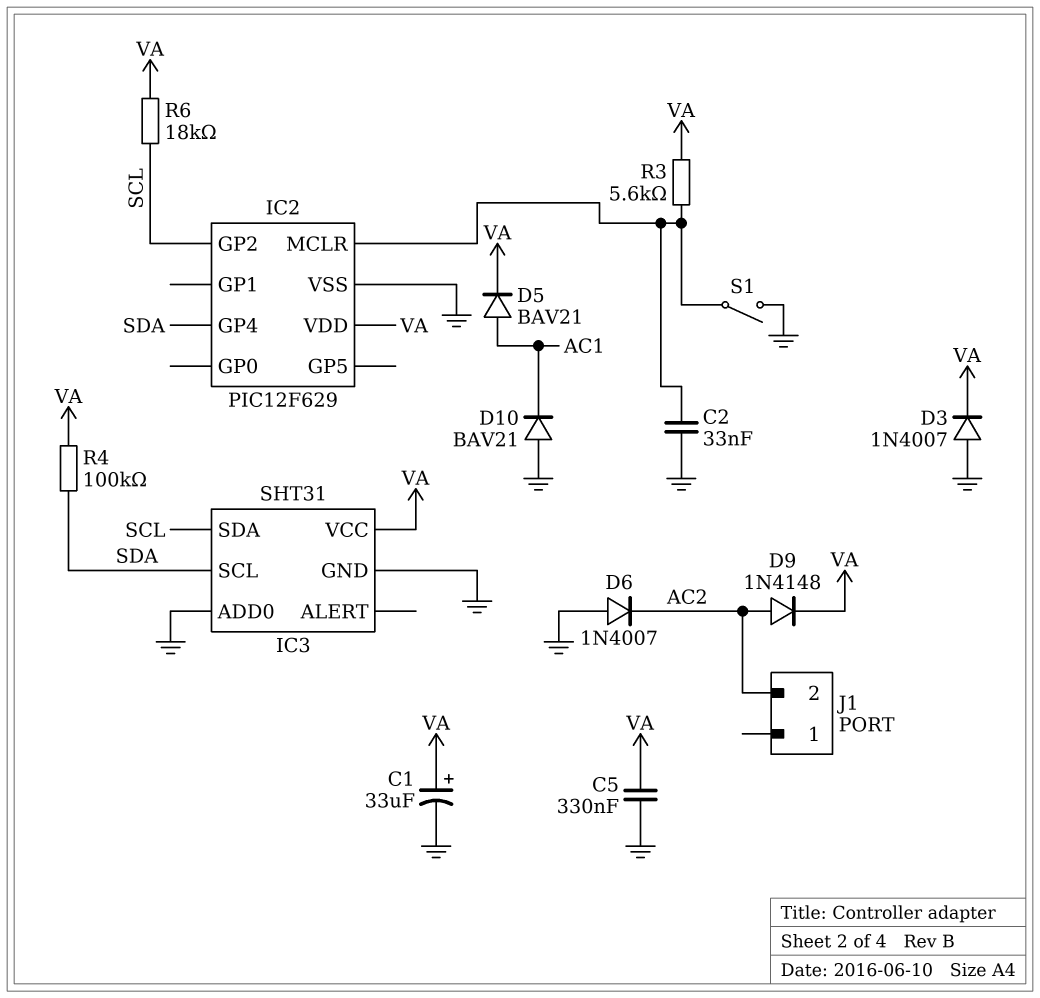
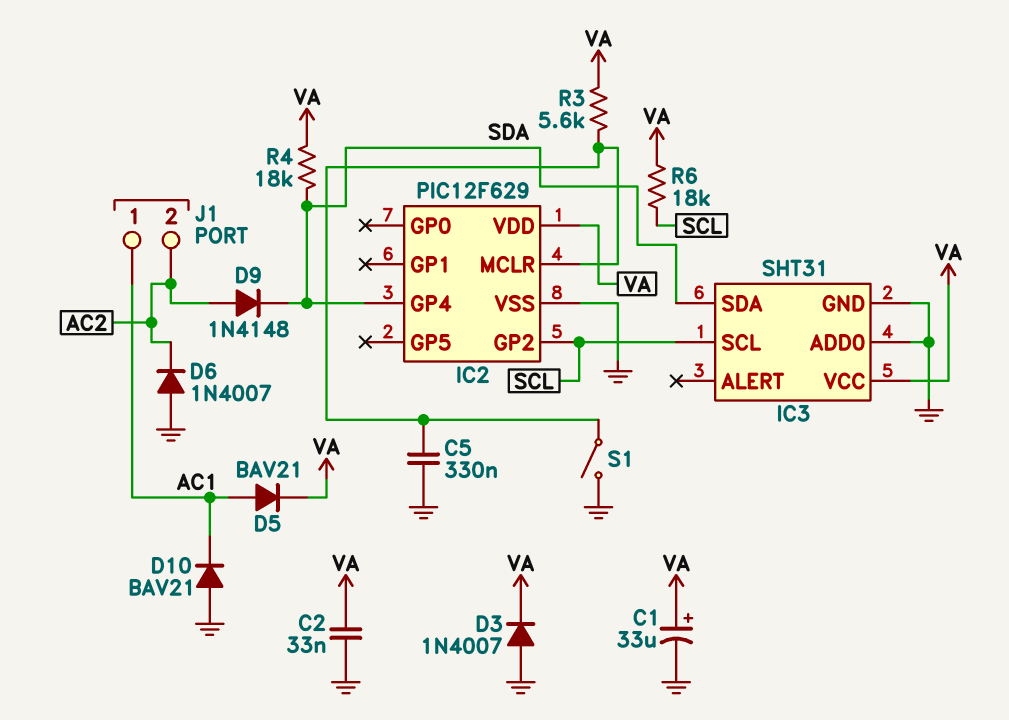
C2: 33nF (GND, IC2/MCLR) -> 33nF (GND, VA)
C5: 330nF (GND, VA) -> 330nF (GND, IC2/MCLR)
D9: diode 1N4148 (A AC2, K VA) -> diode 1N4148 (A AC2, K SDA)
IC3 pin SCL: SDA -> SCL
IC3 pin SDA: SCL -> SDA
J1 pin 1: none -> AC1
R4: 100k (SDA, VA) -> 18k (SDA, VA)

